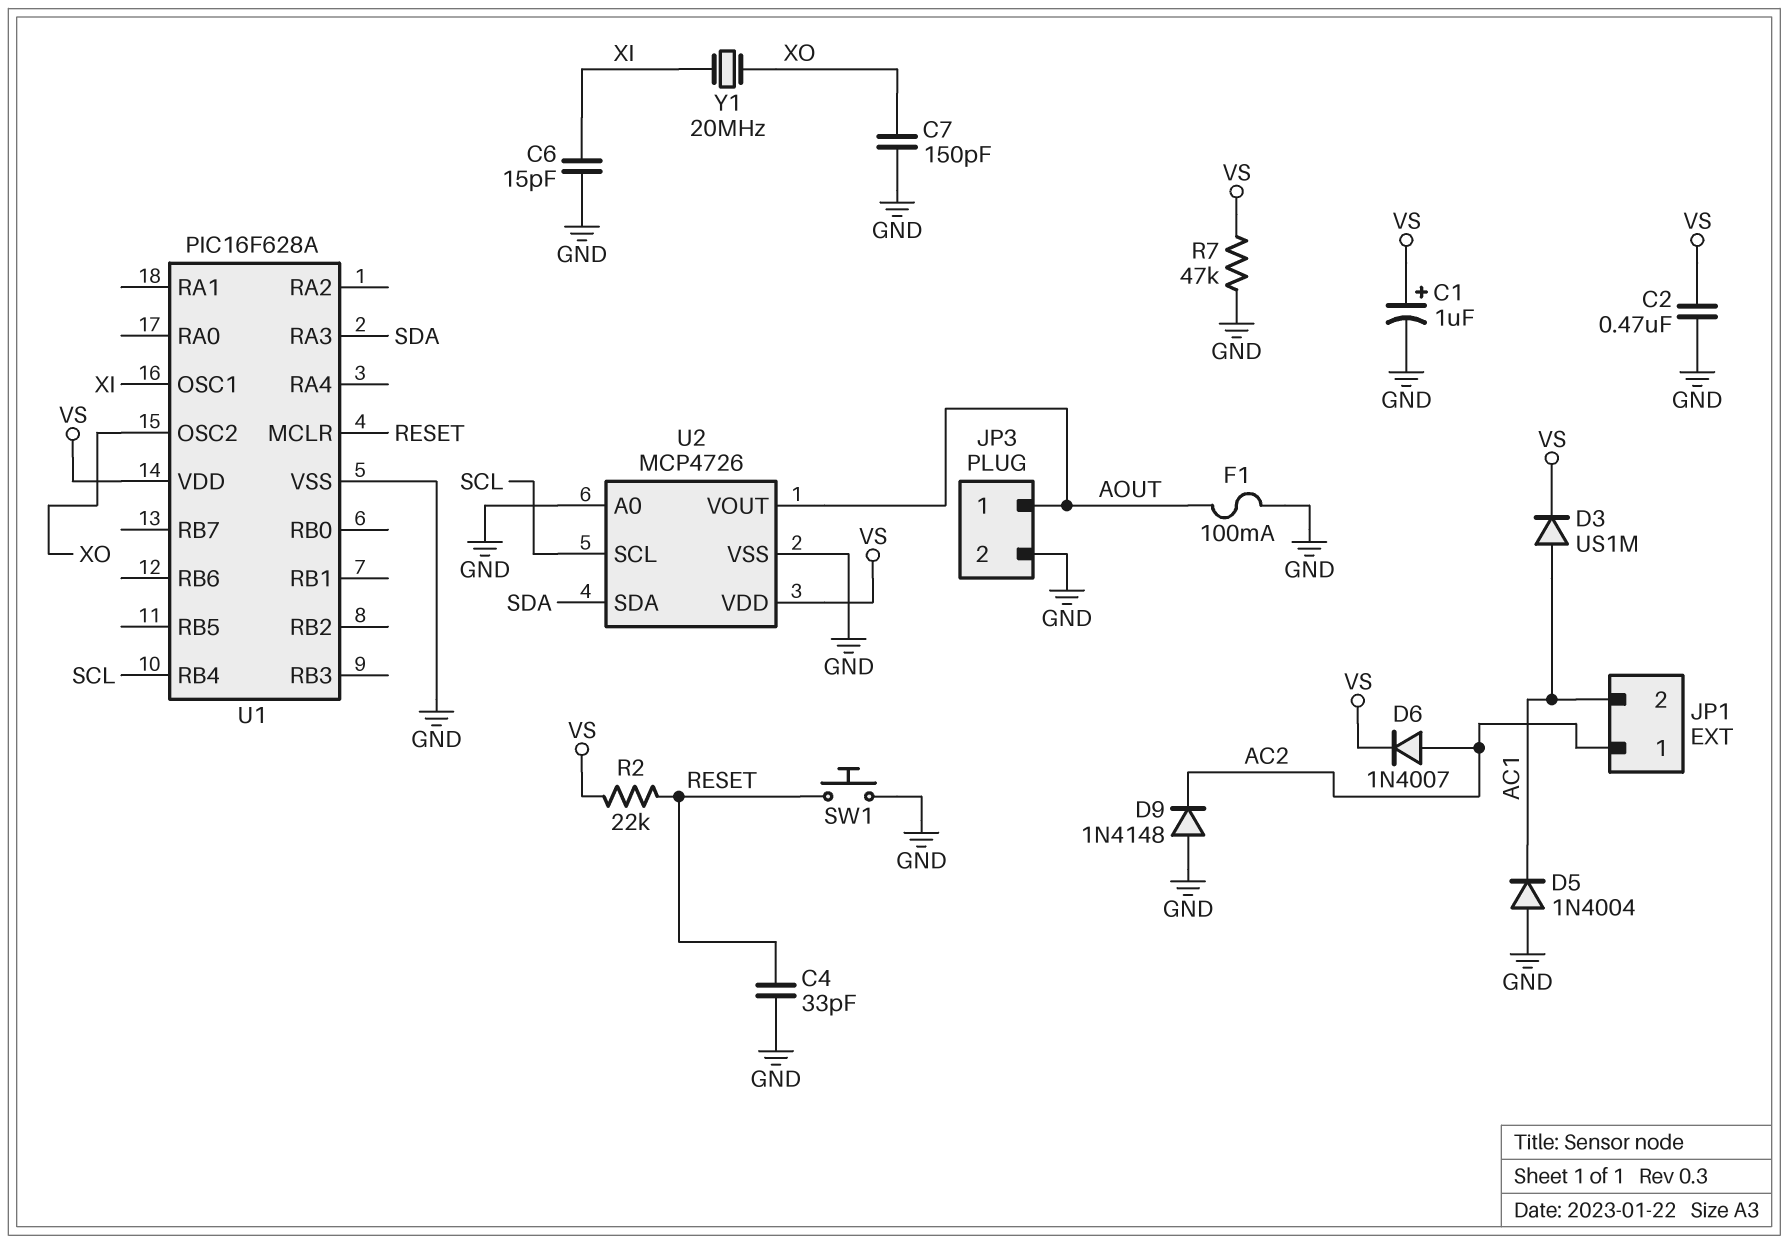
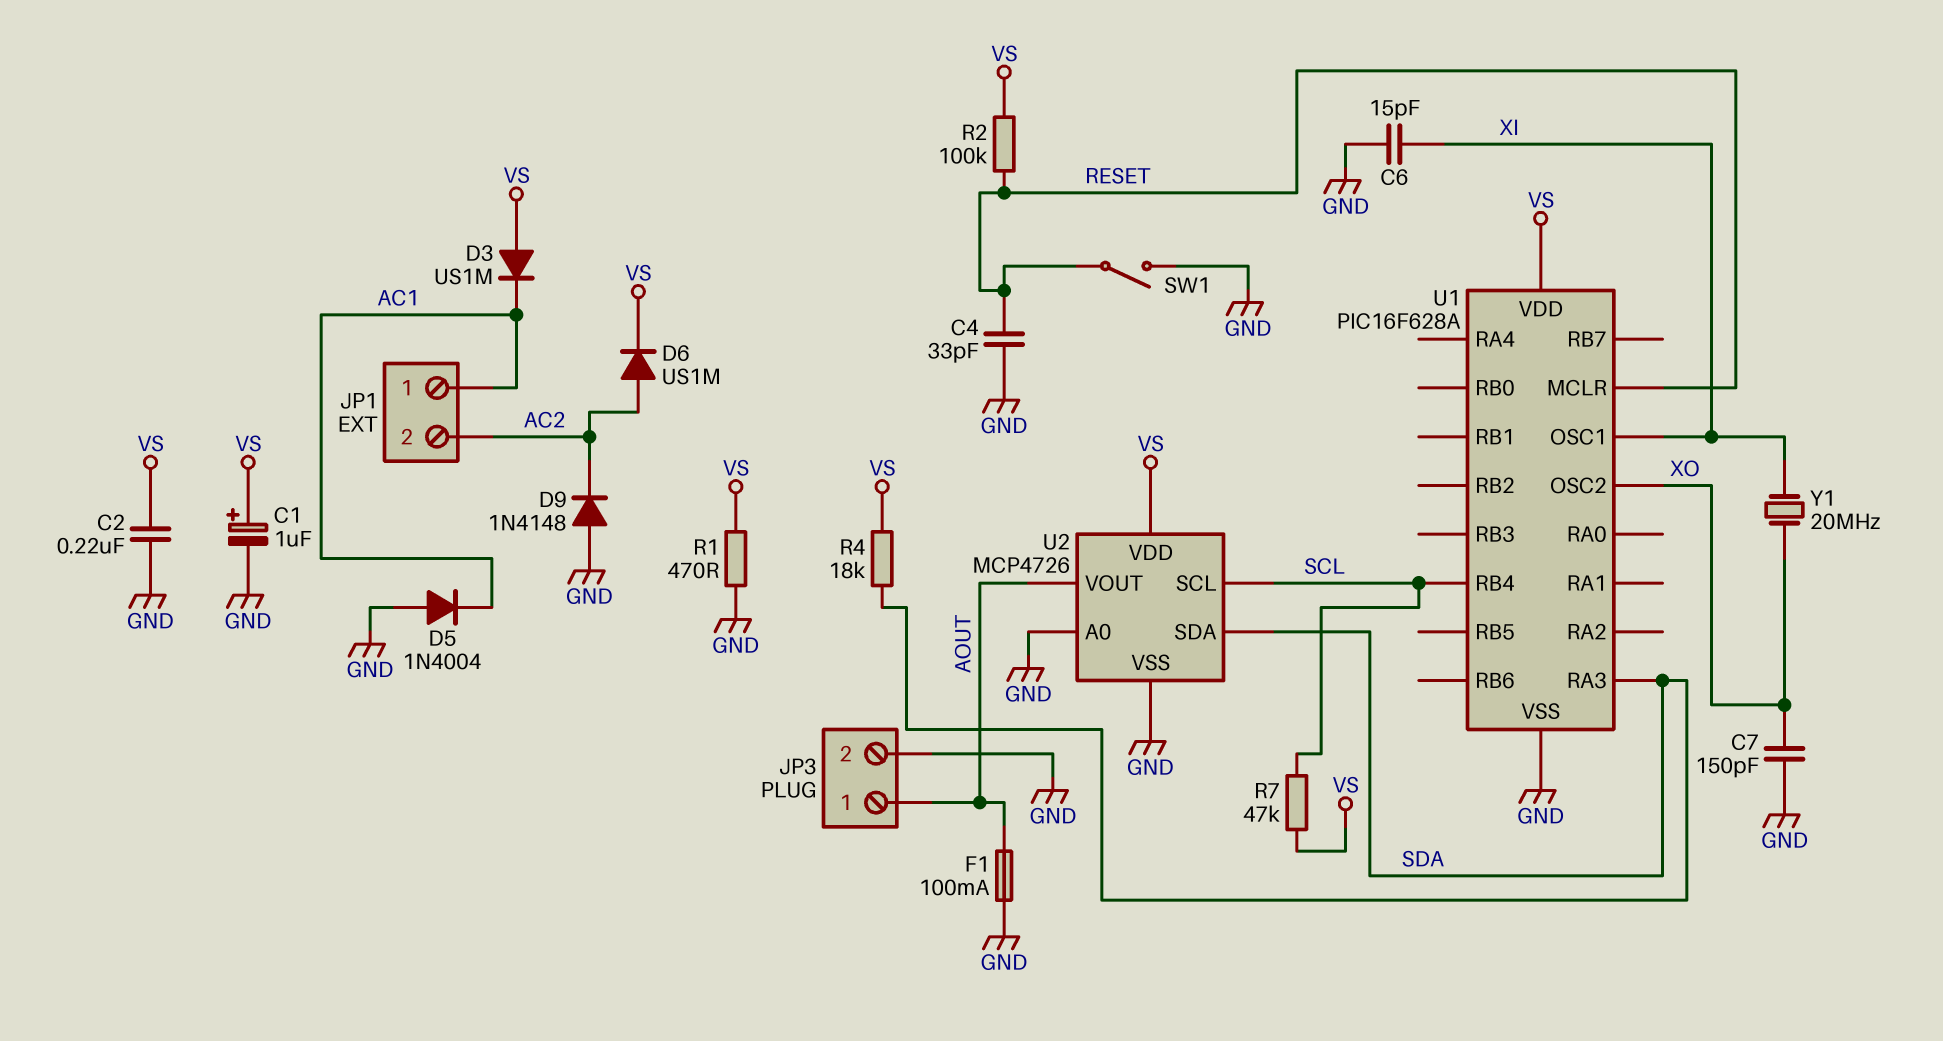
C2: 470nF (GND, VS) -> 220nF (GND, VS)
D3: diode US1M (A AC1, K VS) -> diode US1M (A VS, K AC1)
D6: diode 1N4007 (A AC2, K VS) -> diode US1M (A AC2, K VS)
JP1 pin 1: AC2 -> AC1
JP1 pin 2: AC1 -> AC2
R1: none -> 470 (GND, VS)
R2: 22k (RESET, VS) -> 100k (RESET, VS)
R4: none -> 18k (SDA, VS)
R7: 47k (GND, VS) -> 47k (SCL, VS)
SW1: button (GND, RESET) -> switch (GND, RESET)

